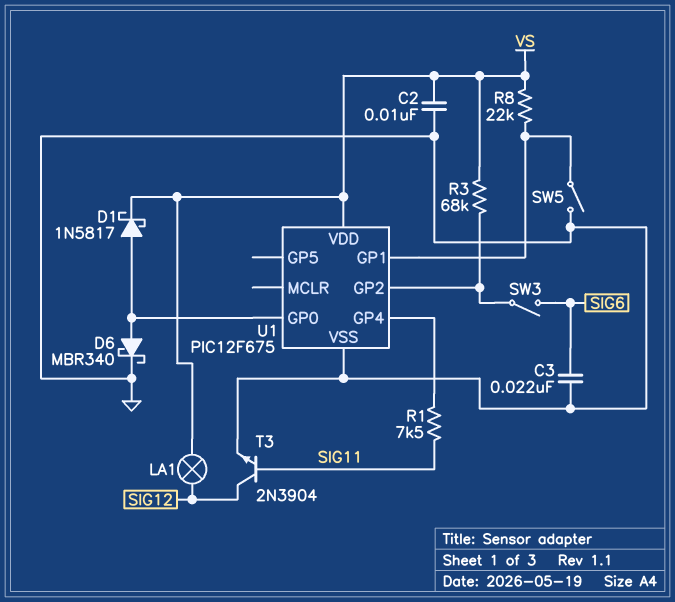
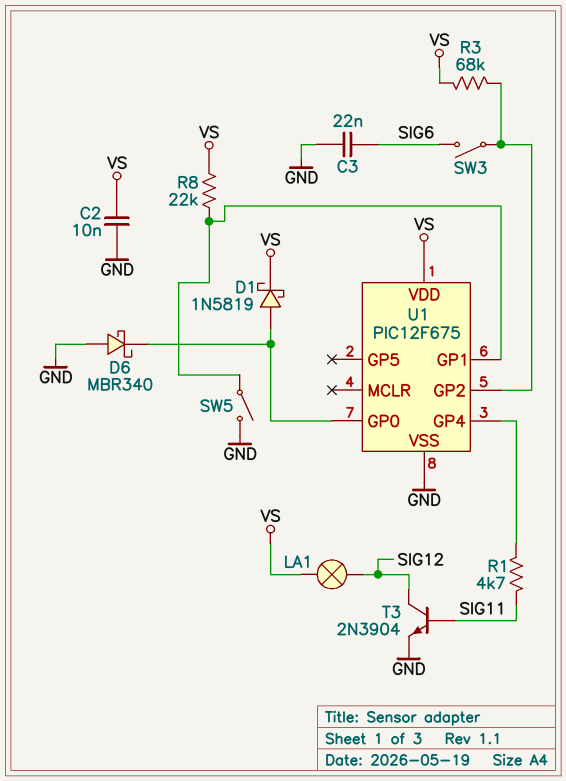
D1: schottky 1N5817 (A U1/GP0, K VS) -> schottky 1N5819 (A U1/GP0, K VS)
D6: schottky MBR340 (A U1/GP0, K GND) -> schottky MBR340 (A GND, K U1/GP0)
R1: 7.5k (SIG11, U1/GP4) -> 4.7k (SIG11, U1/GP4)

